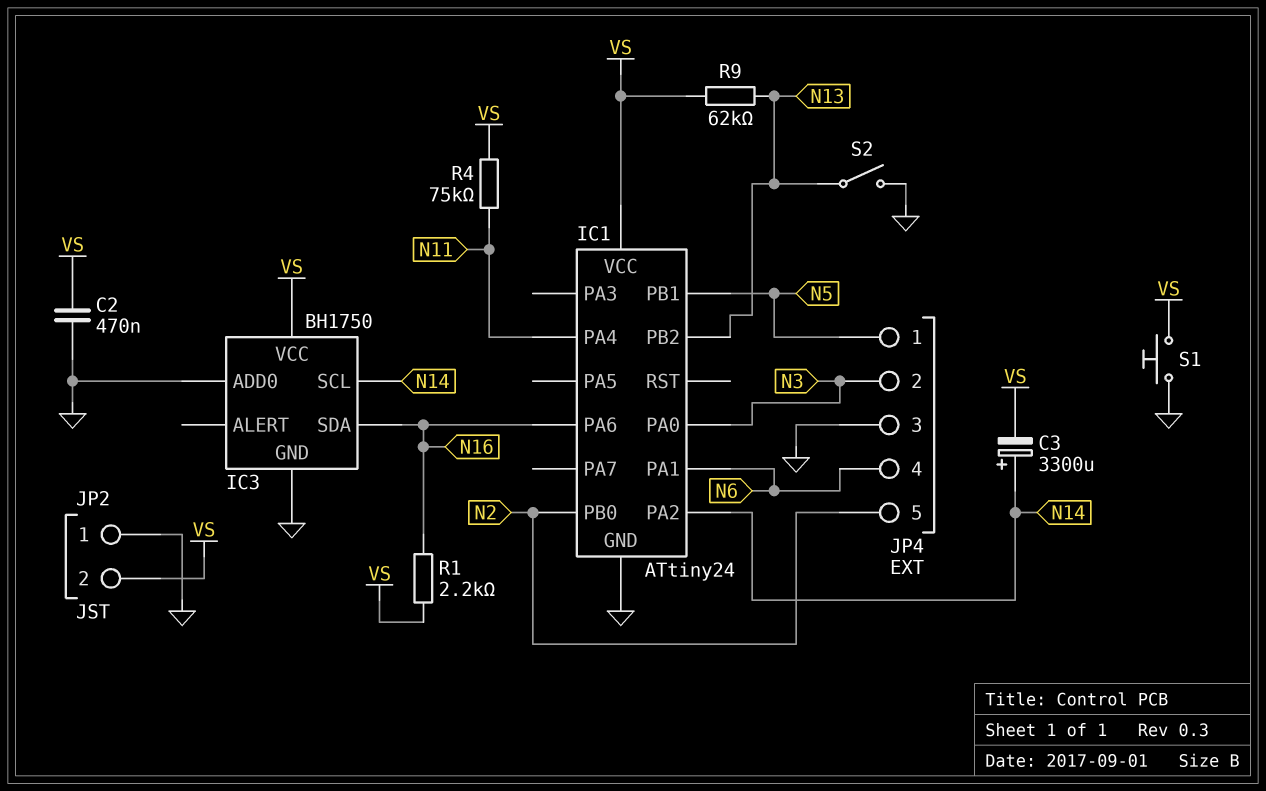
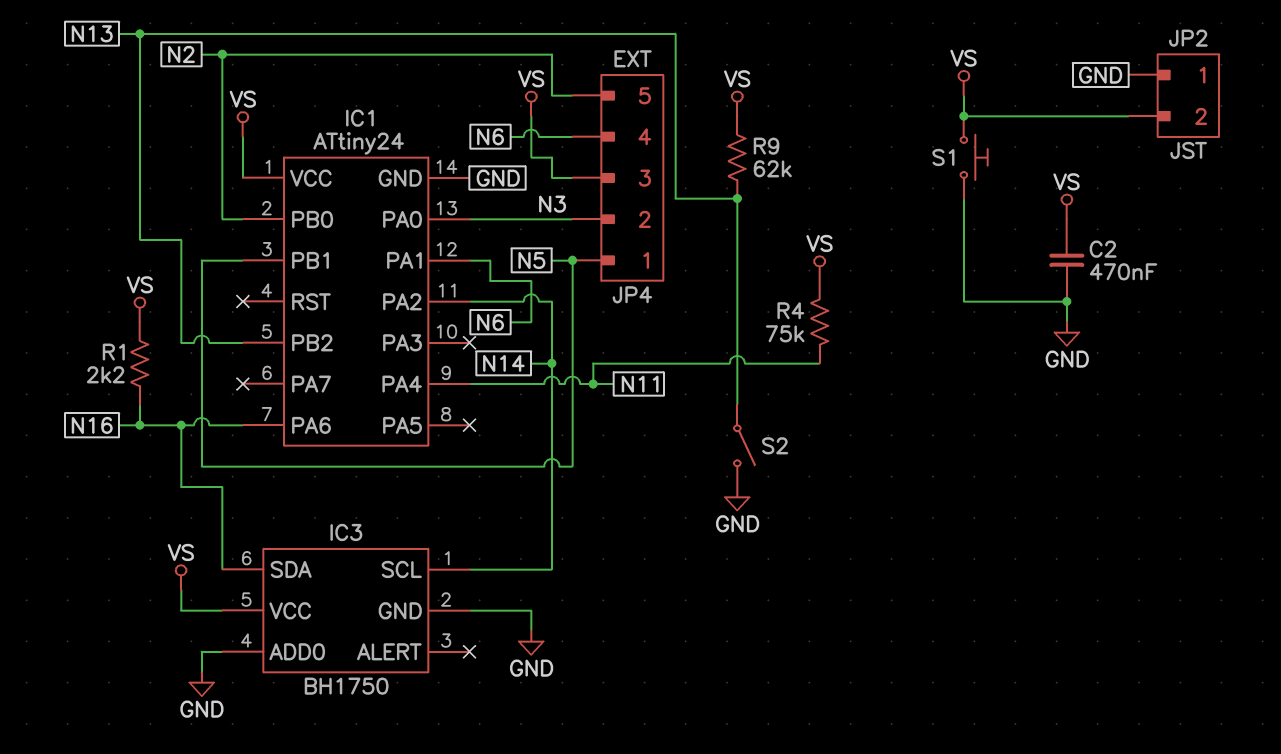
C3: 3300uF (plus N14, minus VS) -> none
JP4 pin 3: GND -> VS

